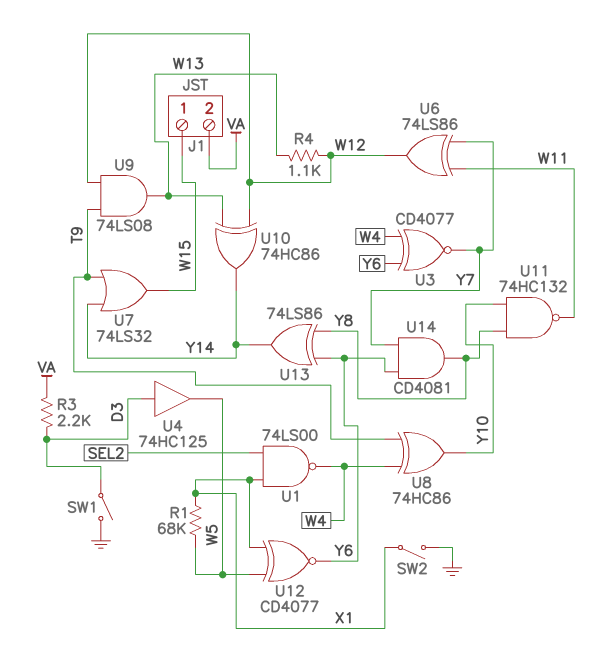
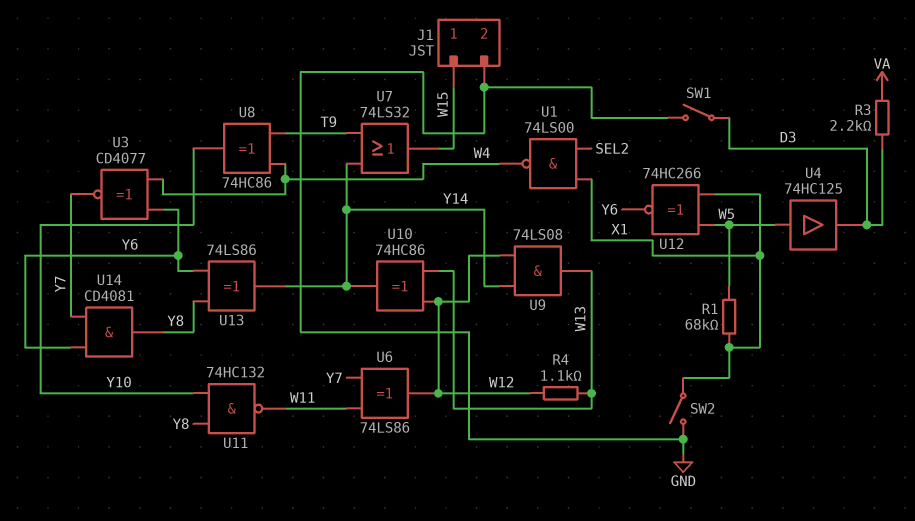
J1 pin 2: VA -> GND
U4: buffer 74HC125 (in D3, out W5) -> buffer 74HC125 (in W5, out D3)
U9: AND 74LS08 (in T9, in W12, out W13) -> AND 74LS08 (in W12, in Y14, out W13)
U12: XNOR CD4077 (in W5, in X1, out Y6) -> XNOR 74HC266 (in W5, in X1, out Y6)

